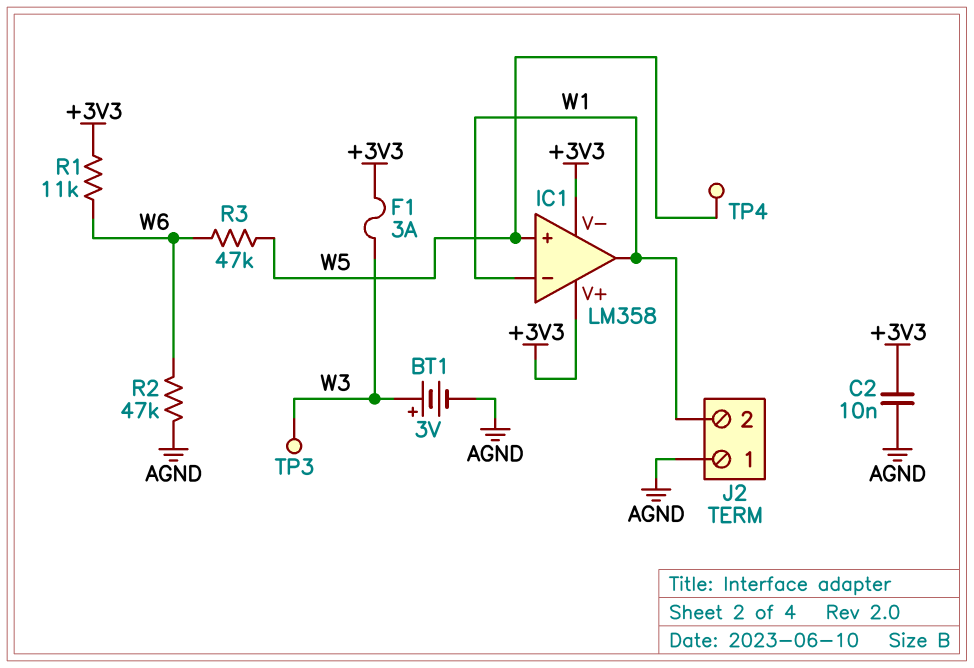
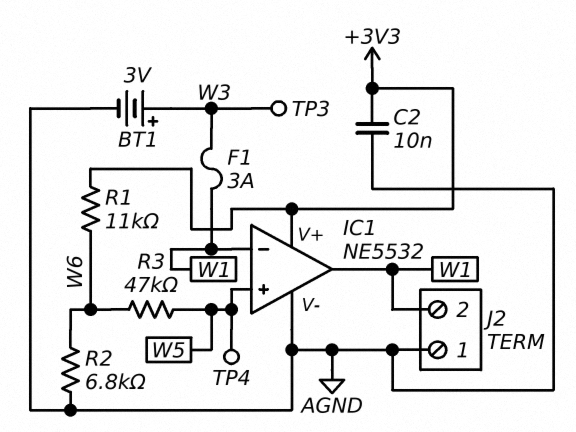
F1: 3A (+3V3, W3) -> 3A (W1, W3)
IC1: LM358 -> NE5532
IC1 pin V-: +3V3 -> AGND
R2: 47k (AGND, W6) -> 6.8k (AGND, W6)

